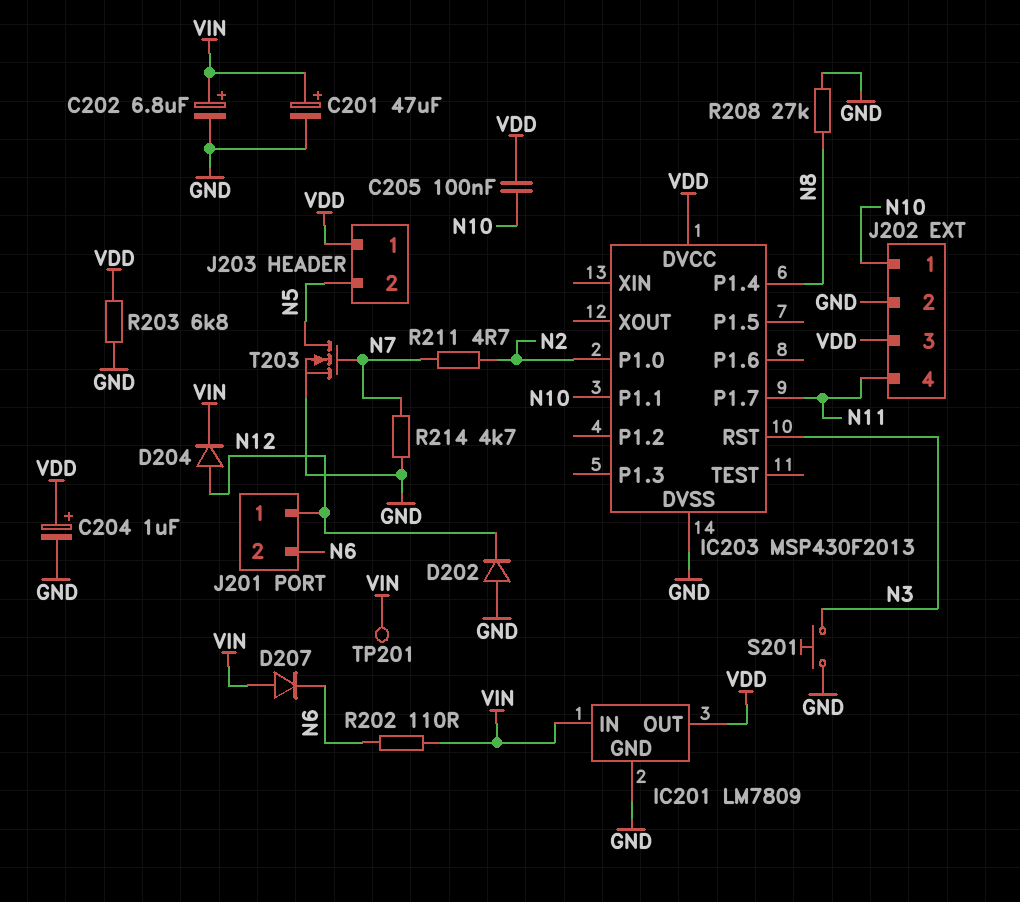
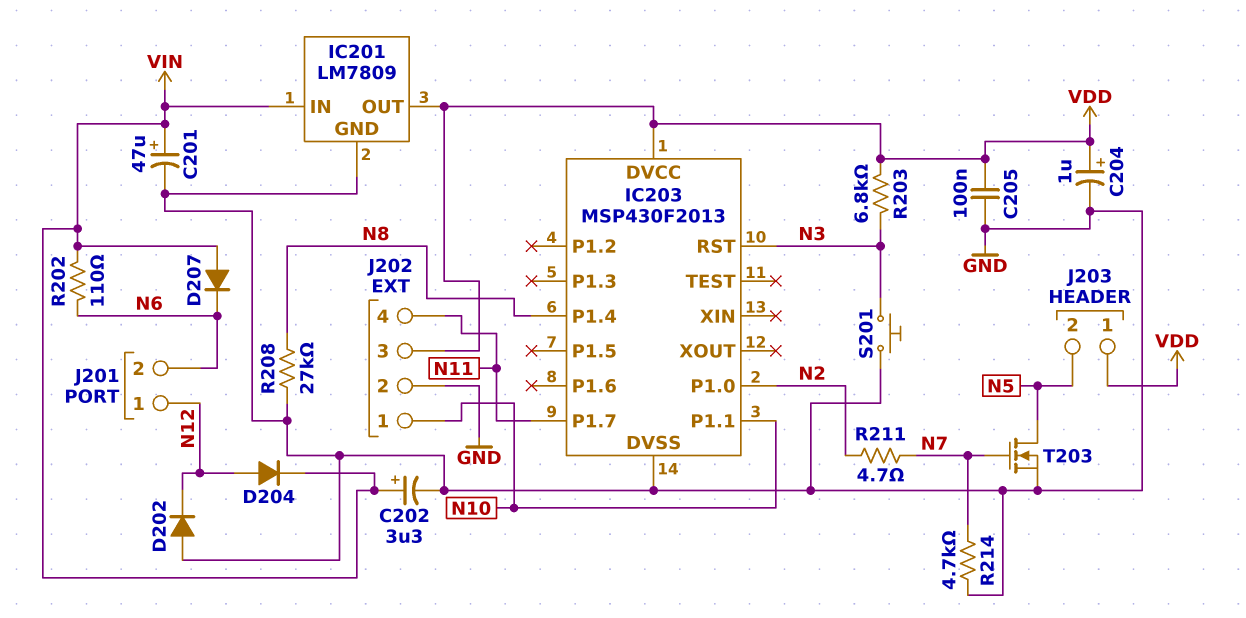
C202: 6.8uF (plus VIN, minus GND) -> 3.3uF (plus VIN, minus GND)
C205: 100nF (N10, VDD) -> 100nF (GND, VDD)
R203: 6.8k (GND, VDD) -> 6.8k (N3, VDD)
TP201: test point (VIN) -> none

